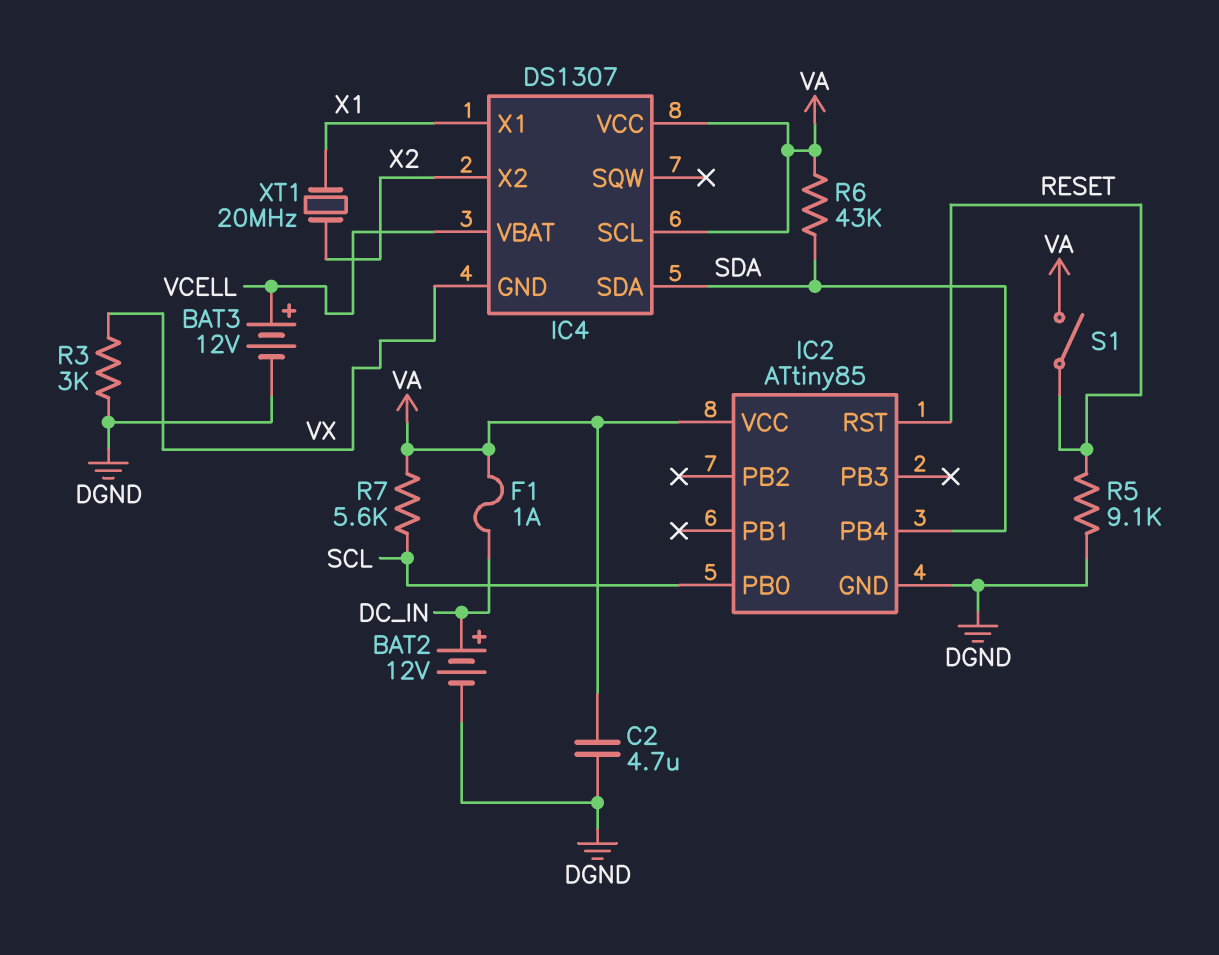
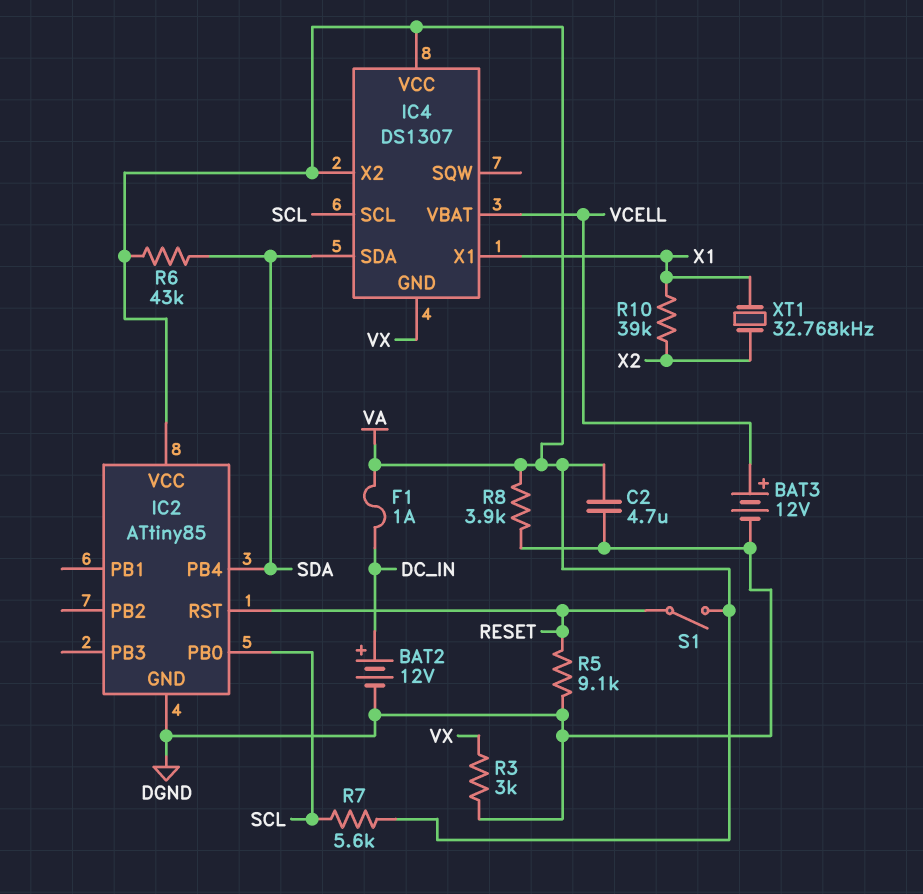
IC4 pin SCL: VA -> SCL
IC4 pin X2: X2 -> VA
R8: none -> 3.9k (DGND, VA)
R10: none -> 39k (X1, X2)
XT1: 20MHz (X1, X2) -> 32.768kHz (X1, X2)

